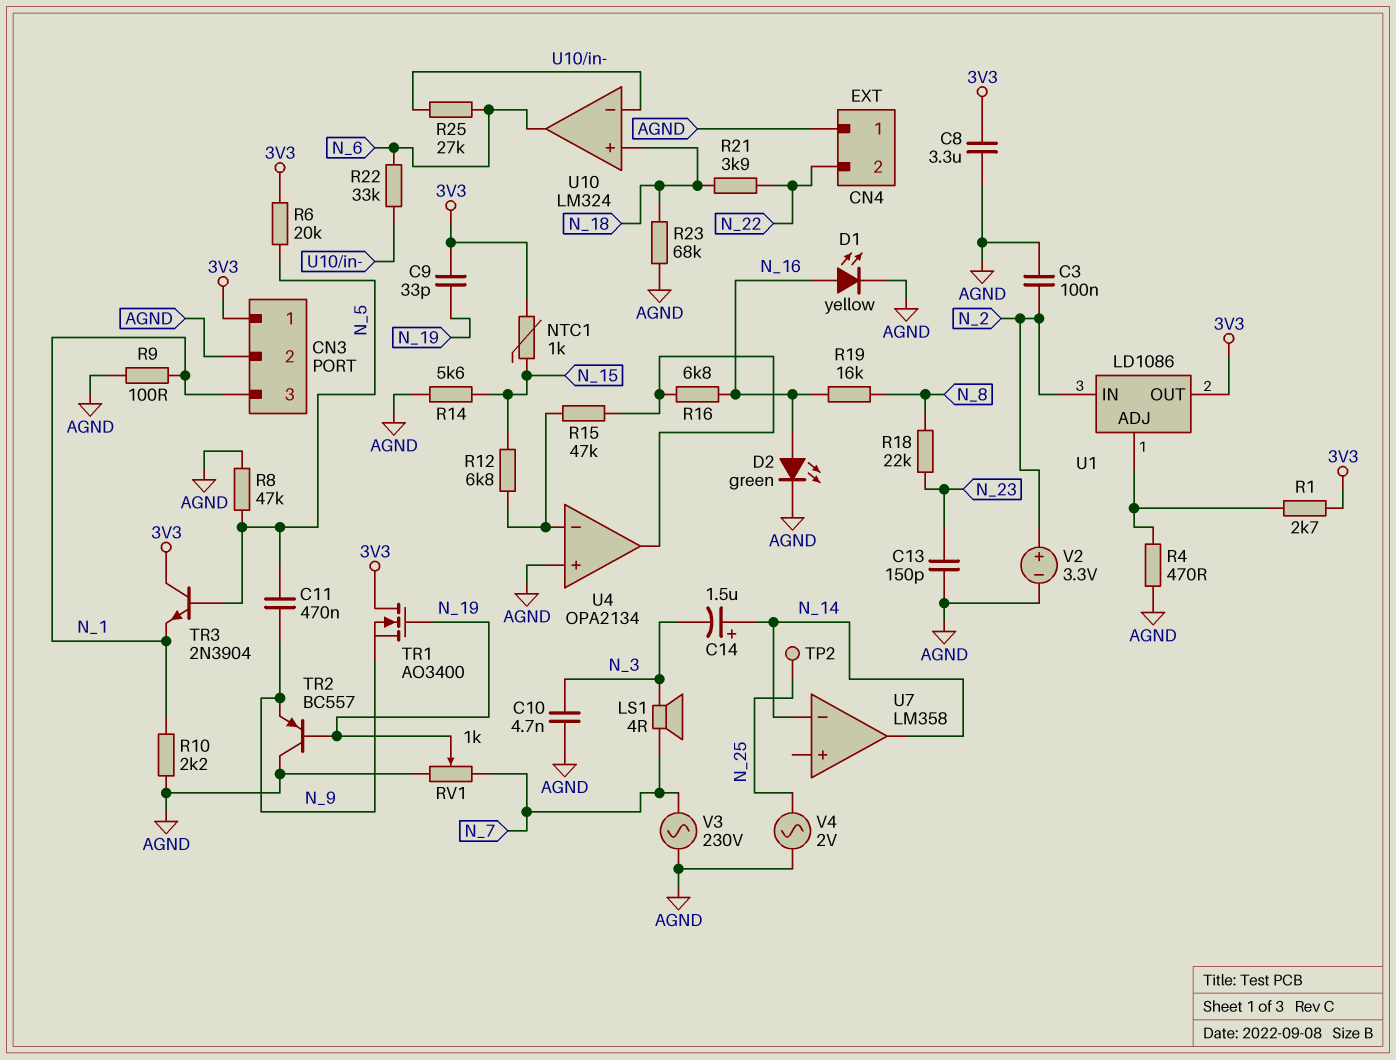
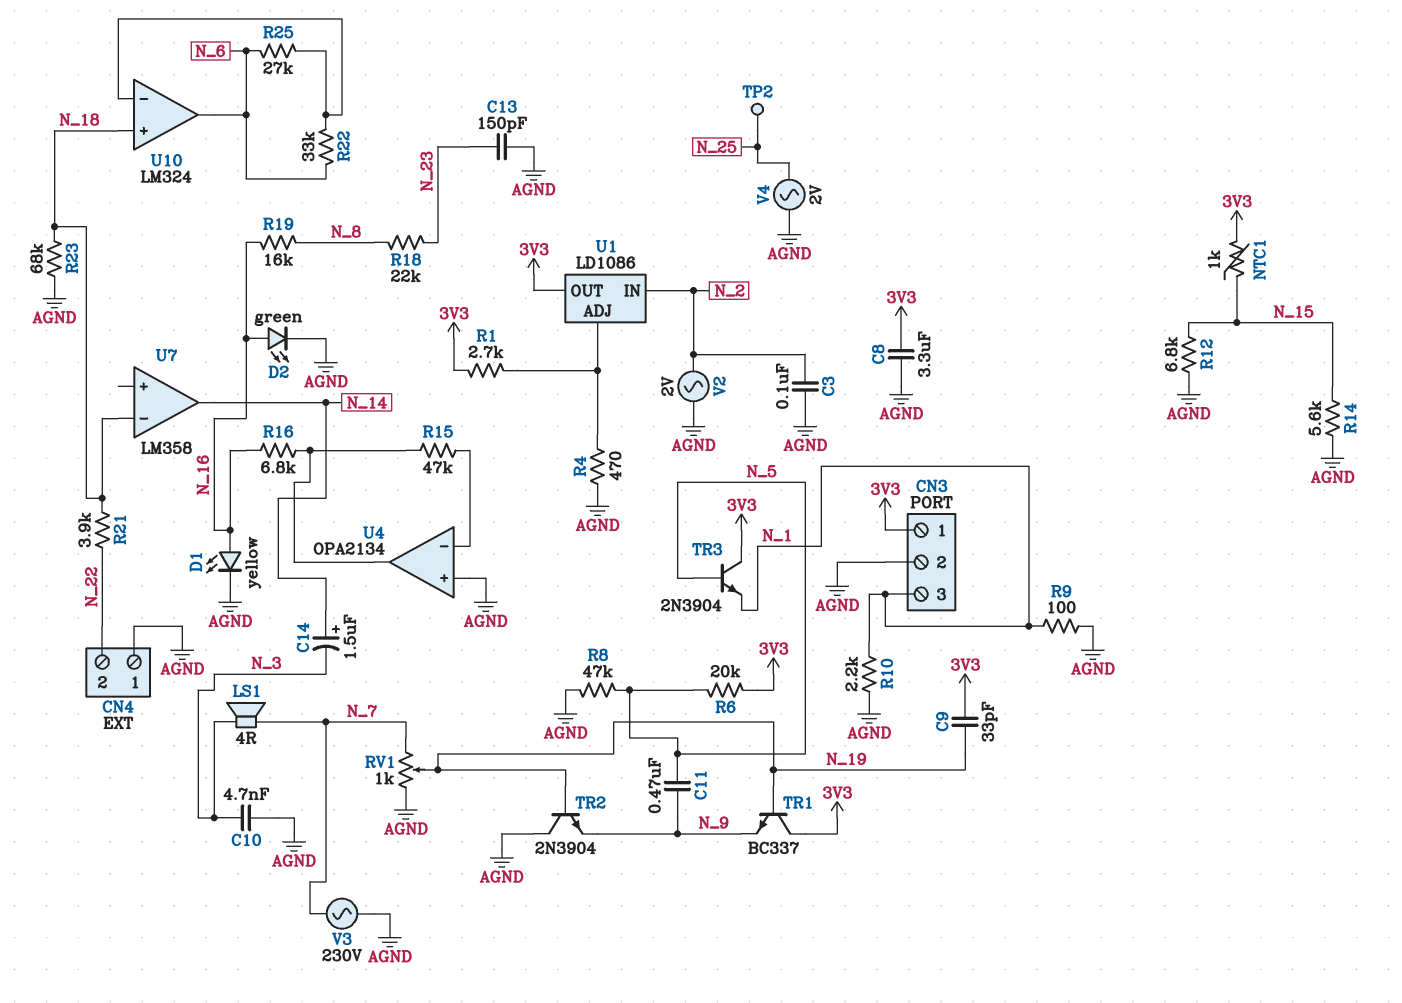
R12: 6.8k (N_15, U4/in-) -> 6.8k (AGND, N_15)
TR1: NMOS AO3400 (G N_19, D 3V3, S N_9) -> NPN BC337 (B N_19, C 3V3, E N_9)
TR2: PNP BC557 (B N_19, C AGND, E N_9) -> NPN 2N3904 (B N_19, C AGND, E N_9)
U7 pin in-: N_14 -> N_18
V2: 3.3V (plus N_2, minus AGND) -> AC 2V (AGND, N_2)

